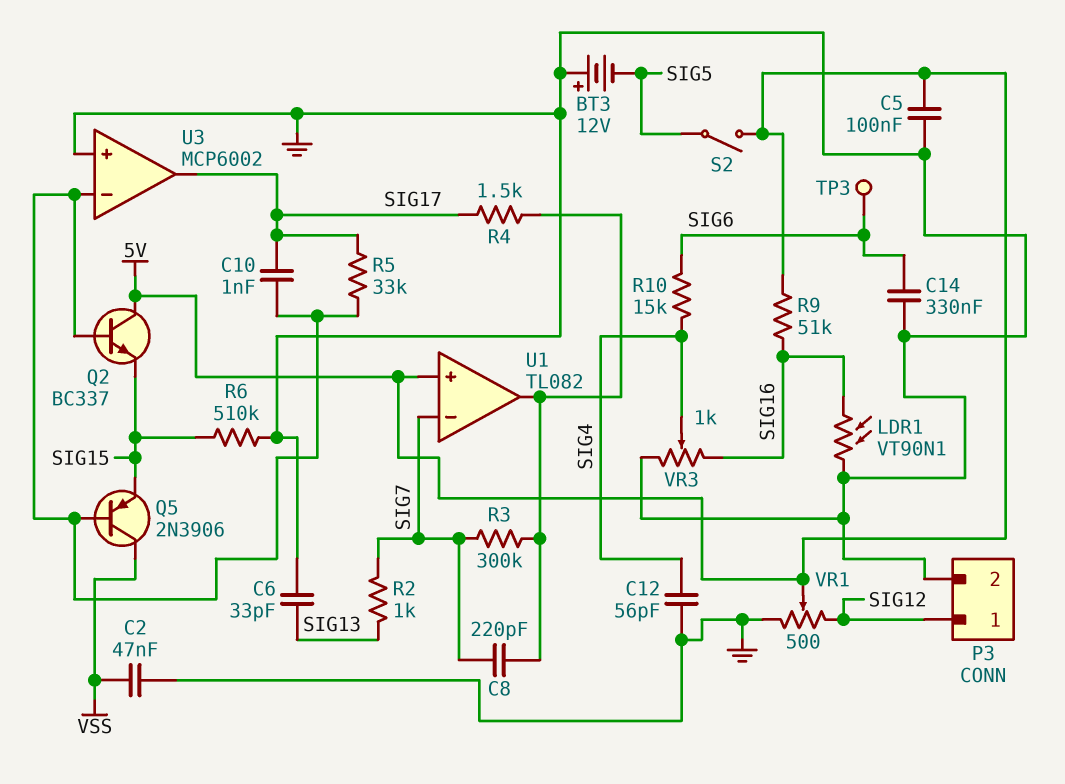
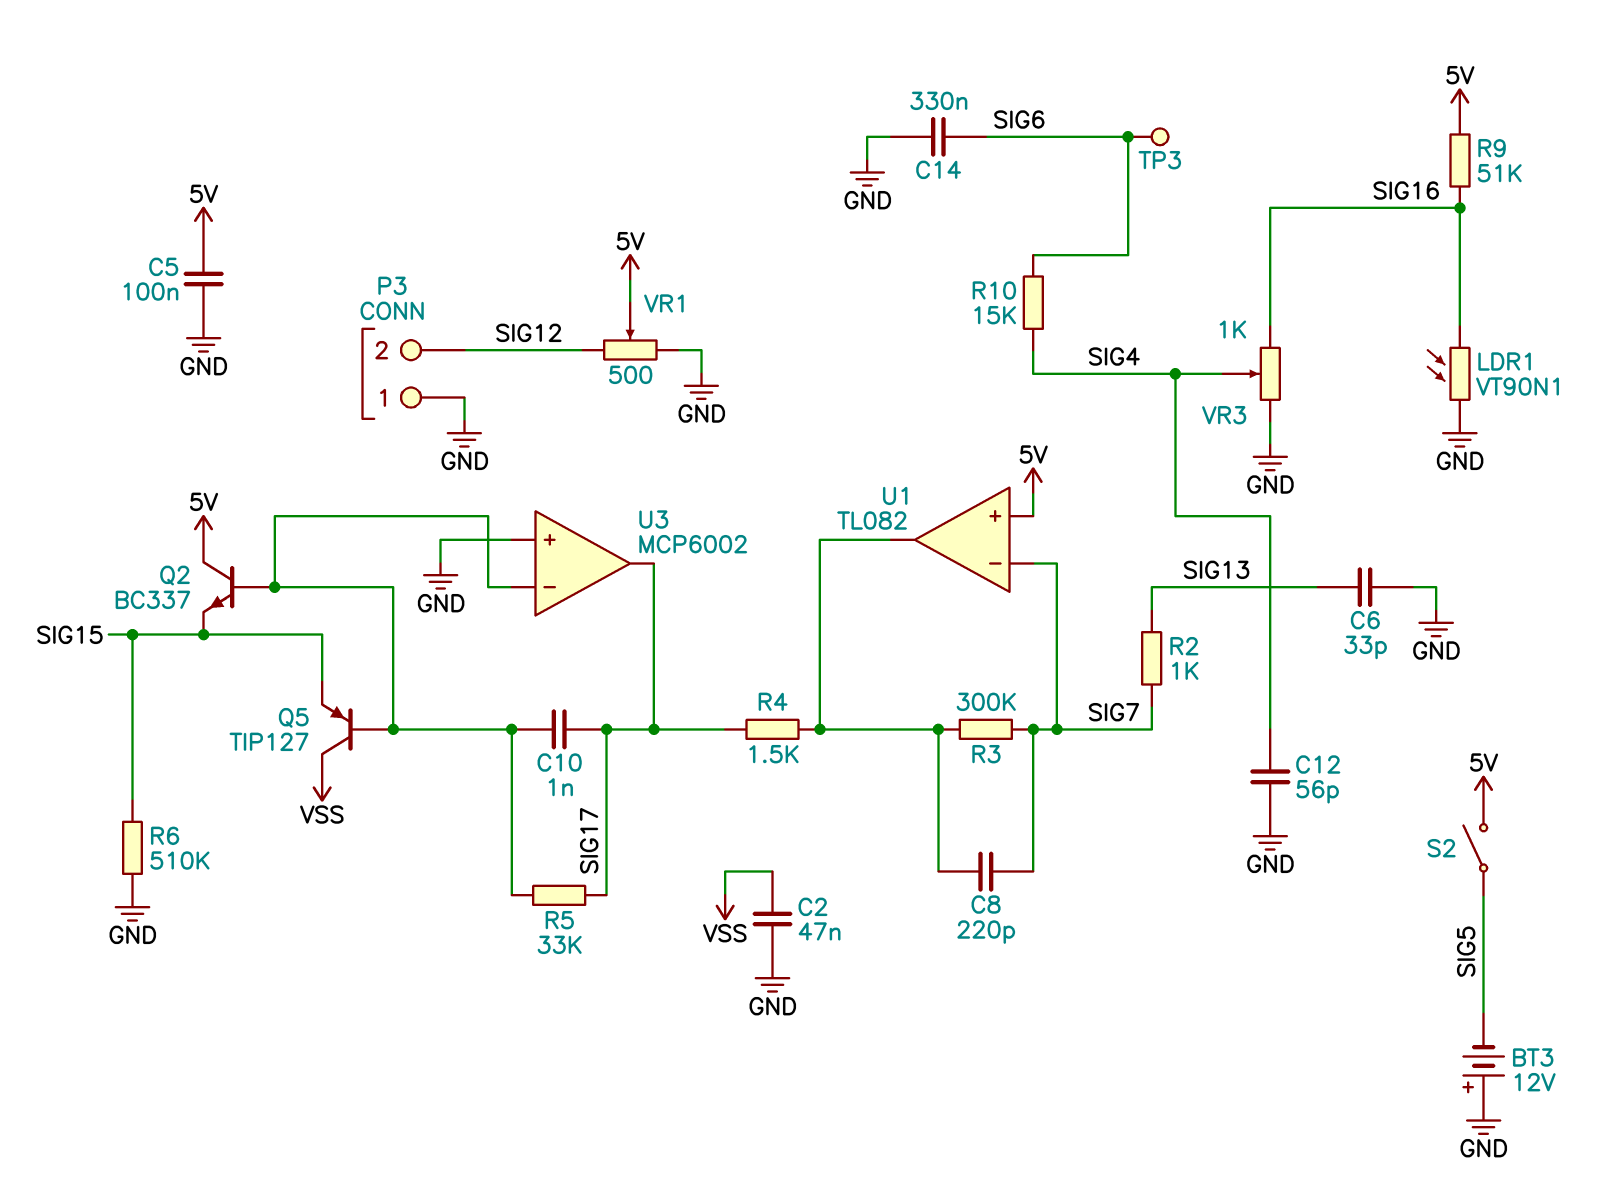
P3 pin 1: SIG12 -> GND
P3 pin 2: GND -> SIG12
Q5: PNP 2N3906 (B U3/in-, C VSS, E SIG15) -> PNP TIP127 (B U3/in-, C VSS, E SIG15)

